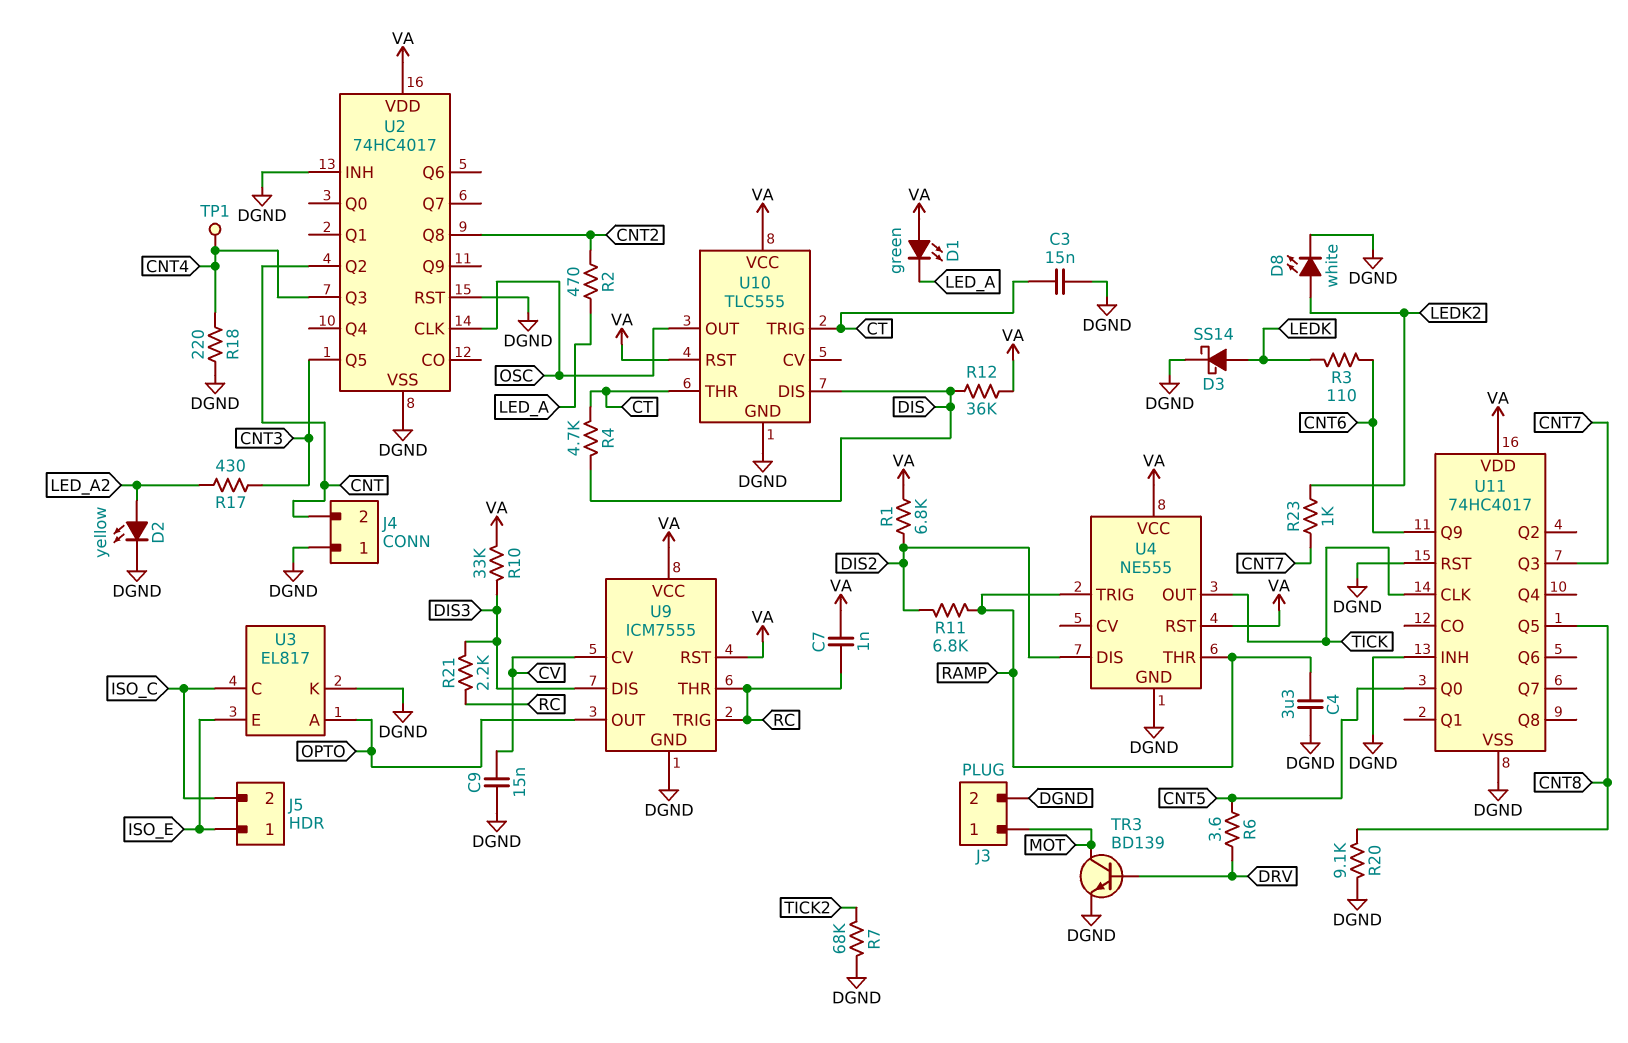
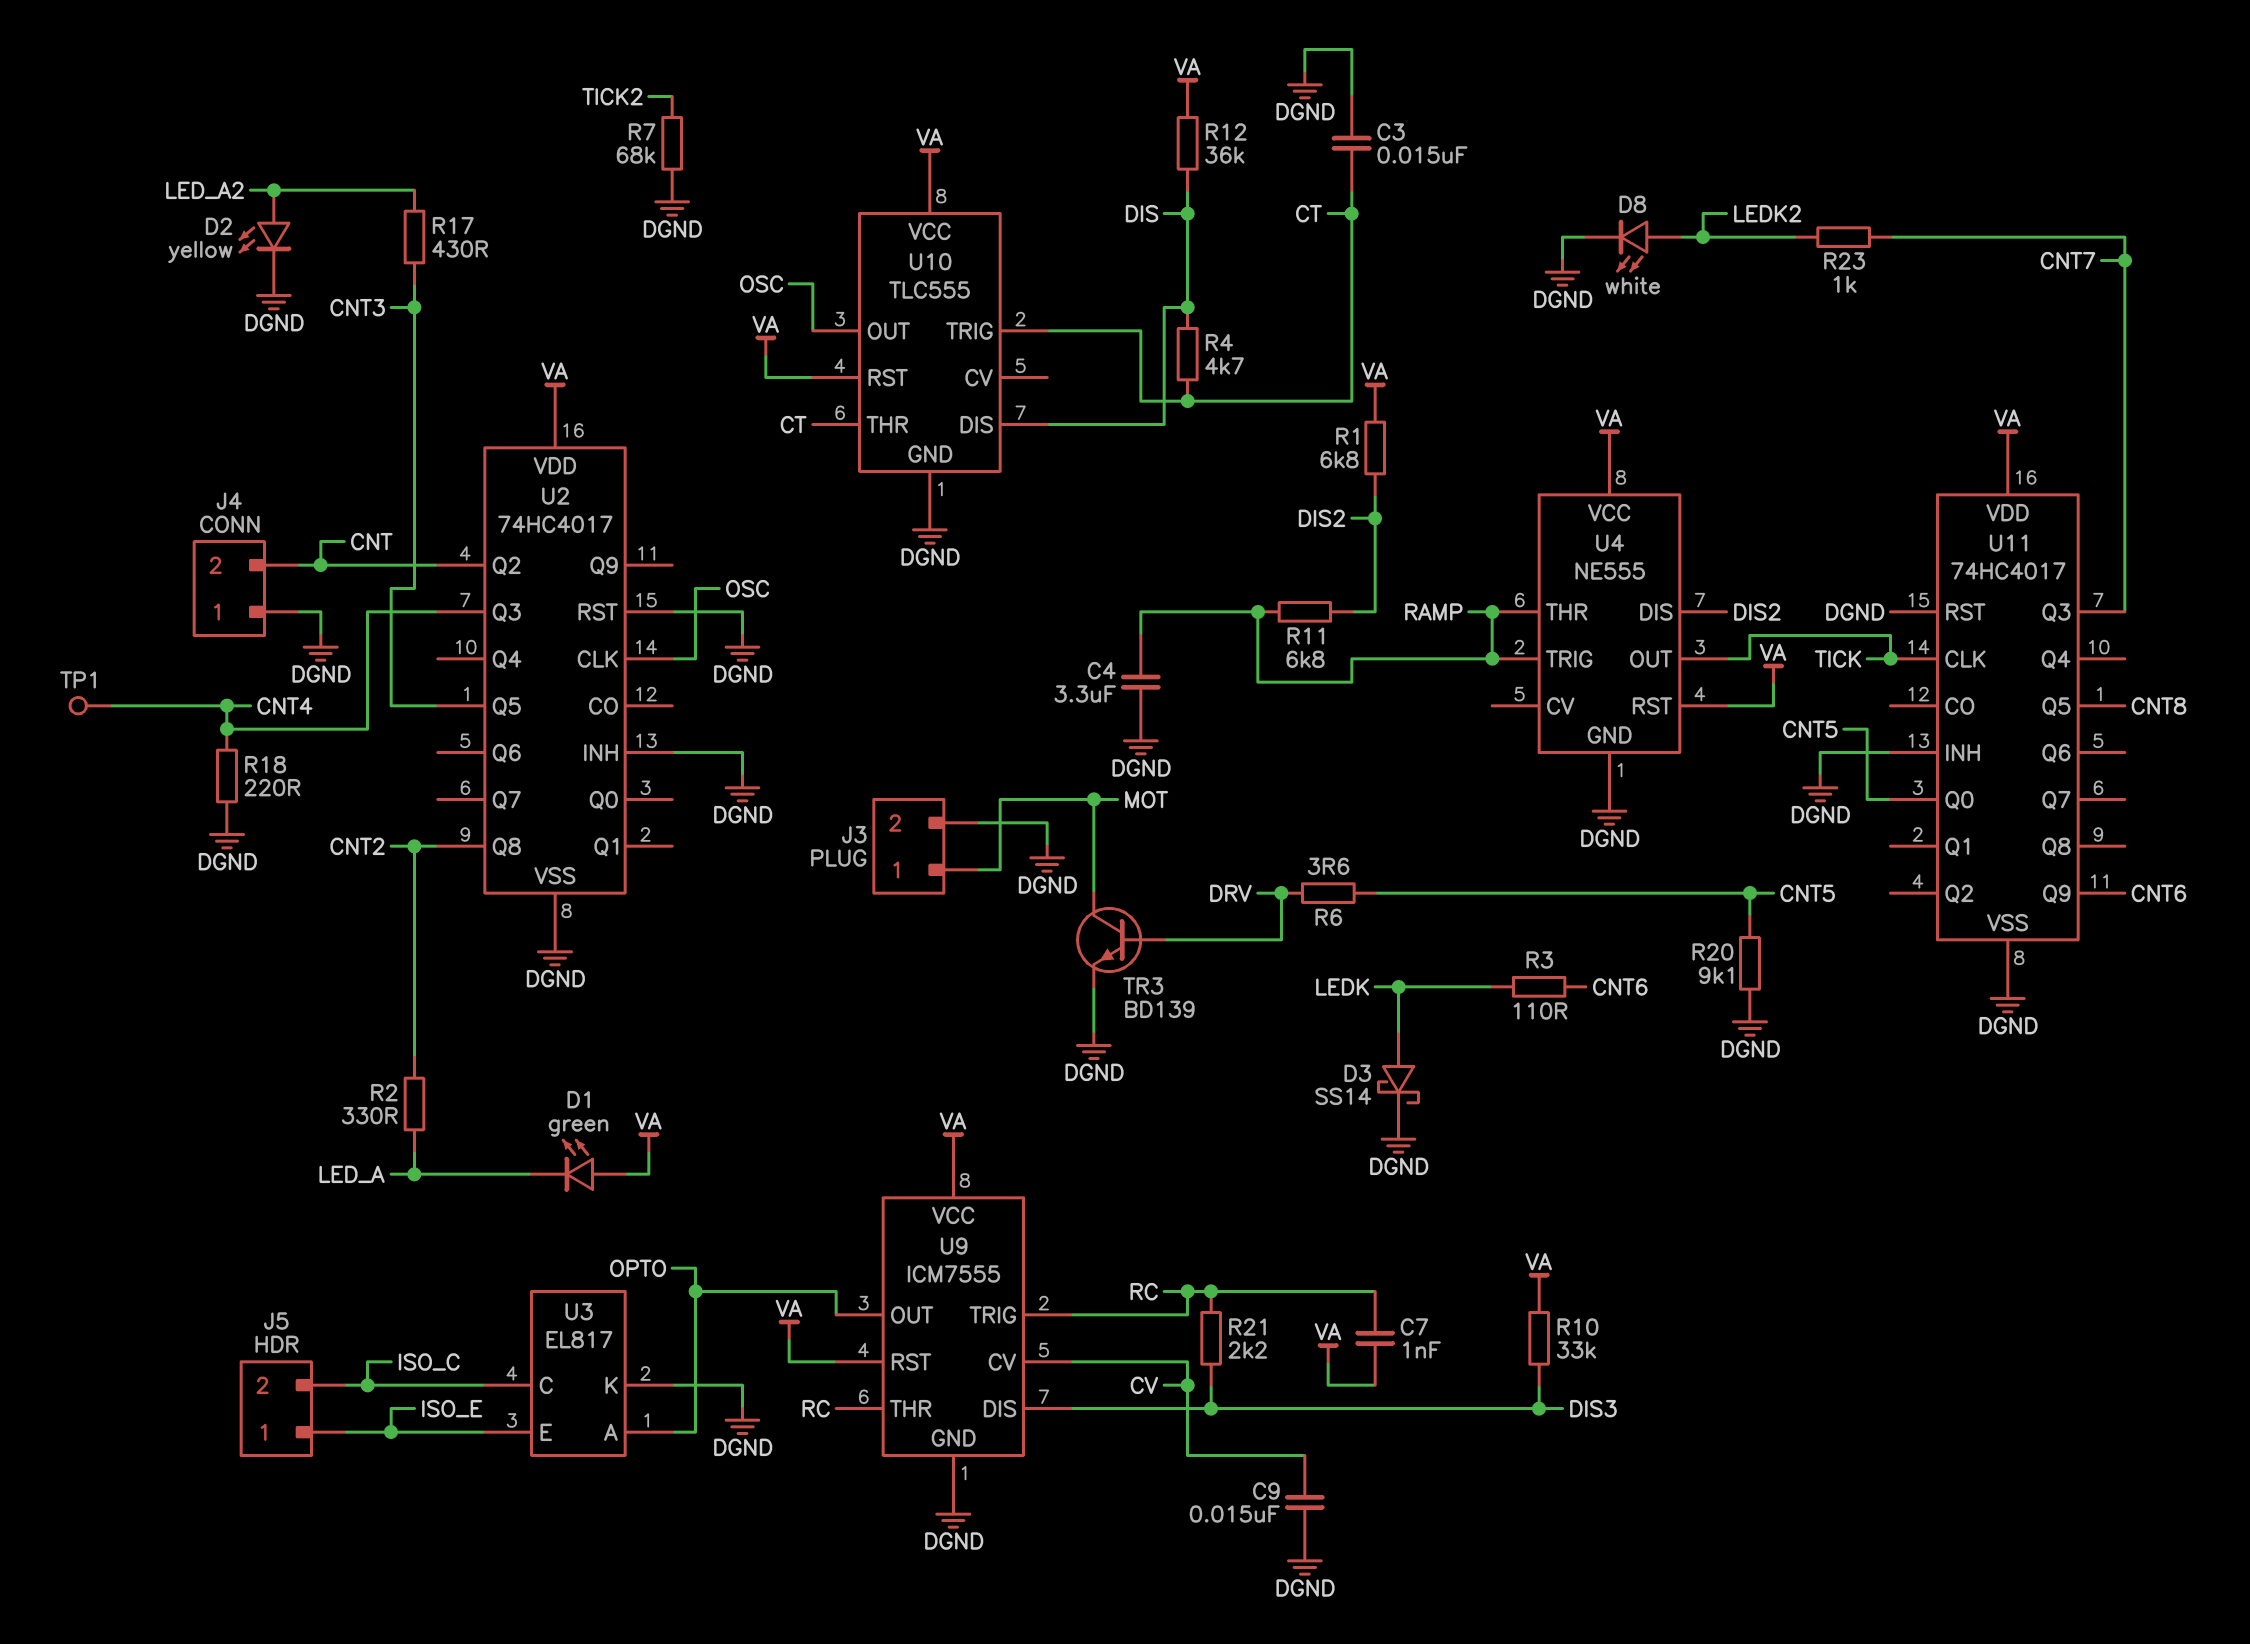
R2: 470 (CNT2, LED_A) -> 330 (CNT2, LED_A)
R20: 9.1k (CNT8, DGND) -> 9.1k (CNT5, DGND)

